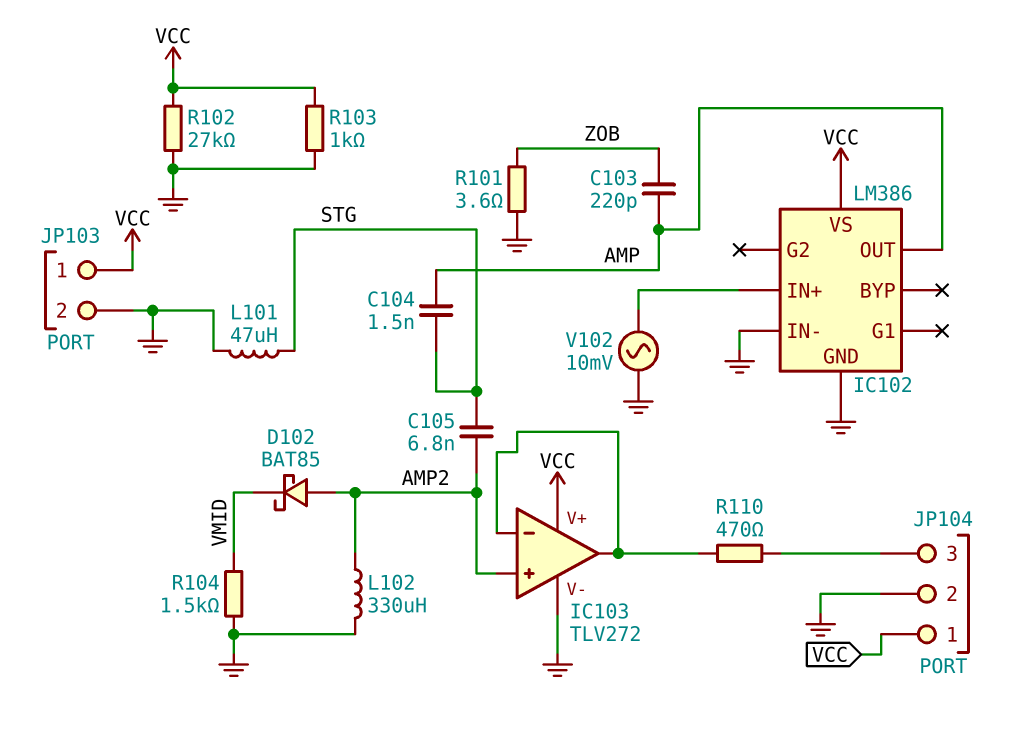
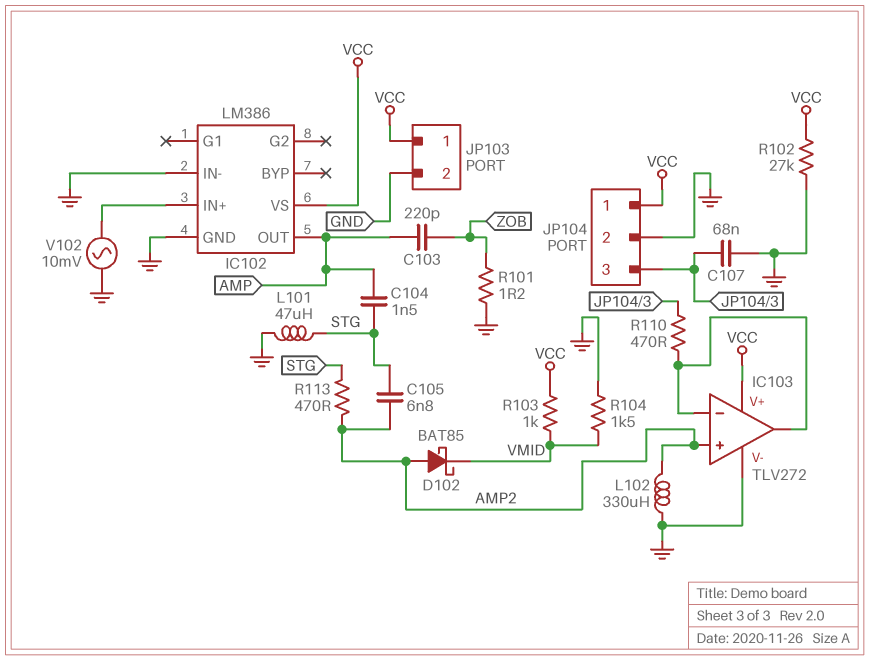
C107: none -> 68nF (GND, JP104/3)
R101: 3.6 (GND, ZOB) -> 1.2 (GND, ZOB)
R103: 1k (GND, VCC) -> 1k (VCC, VMID)
R113: none -> 470 (AMP2, STG)

